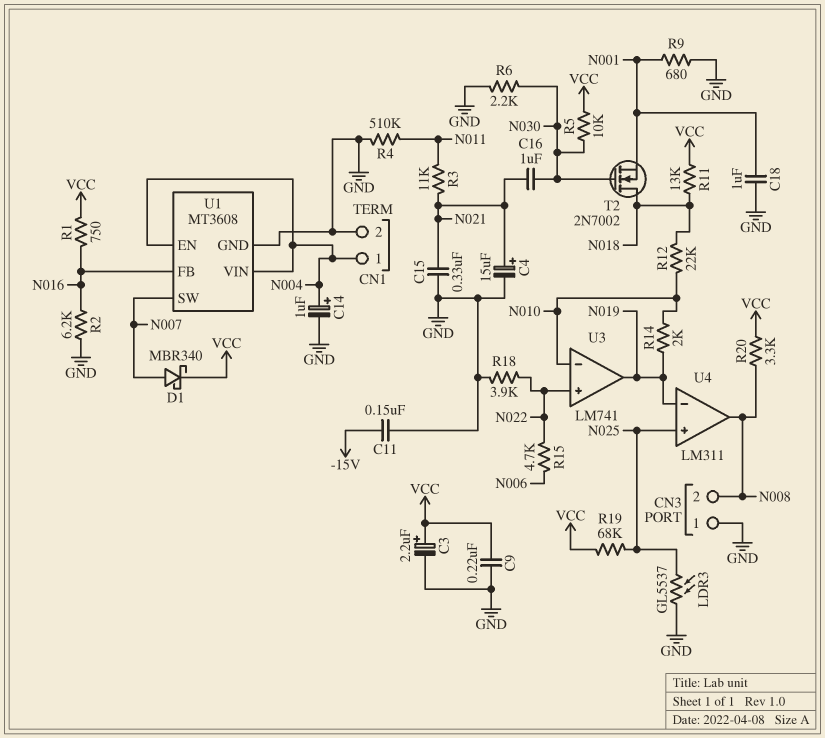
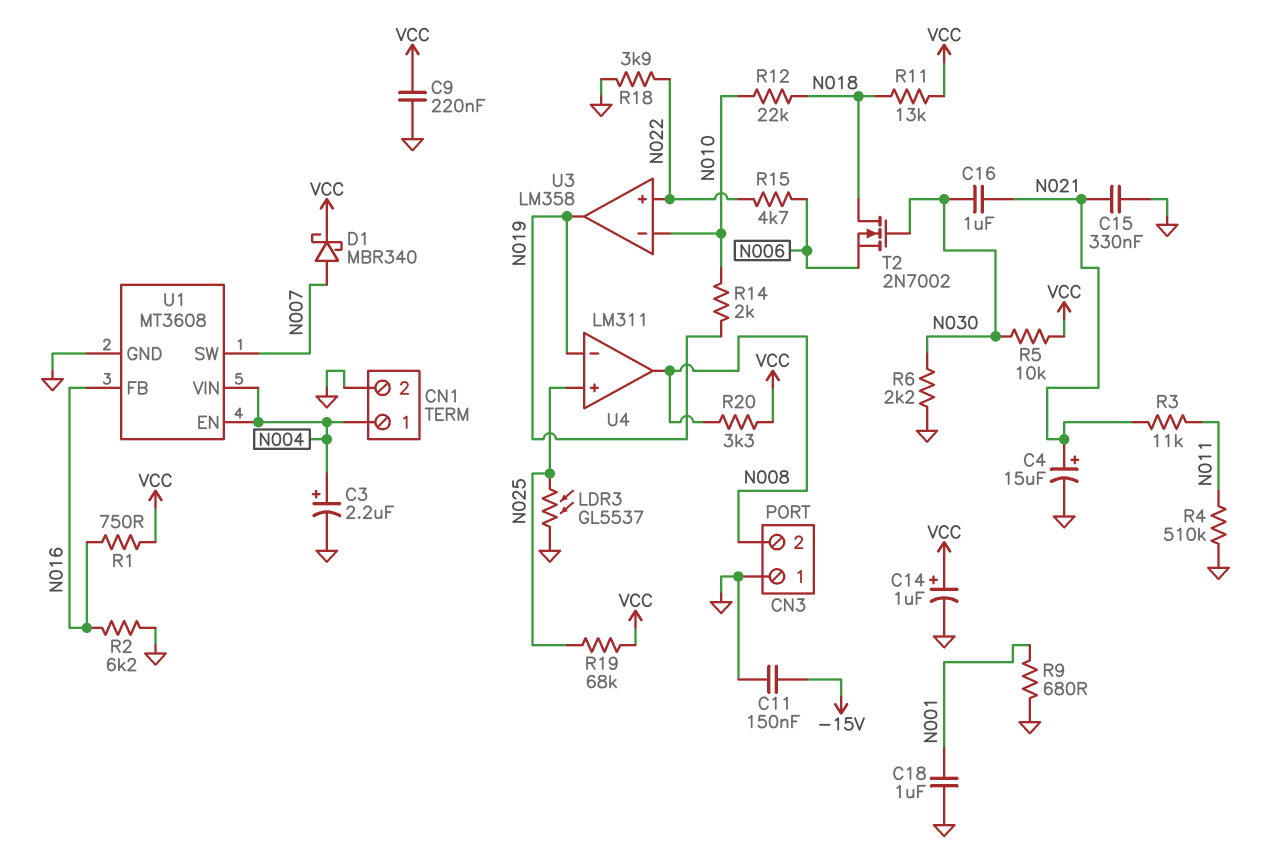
C3: 2.2uF (plus VCC, minus GND) -> 2.2uF (plus N004, minus GND)
C14: 1uF (plus N004, minus GND) -> 1uF (plus VCC, minus GND)
T2: NMOS 2N7002 (G N030, D N018, S N001) -> NMOS 2N7002 (G N030, D N018, S N006)
U3: LM741 -> LM358

